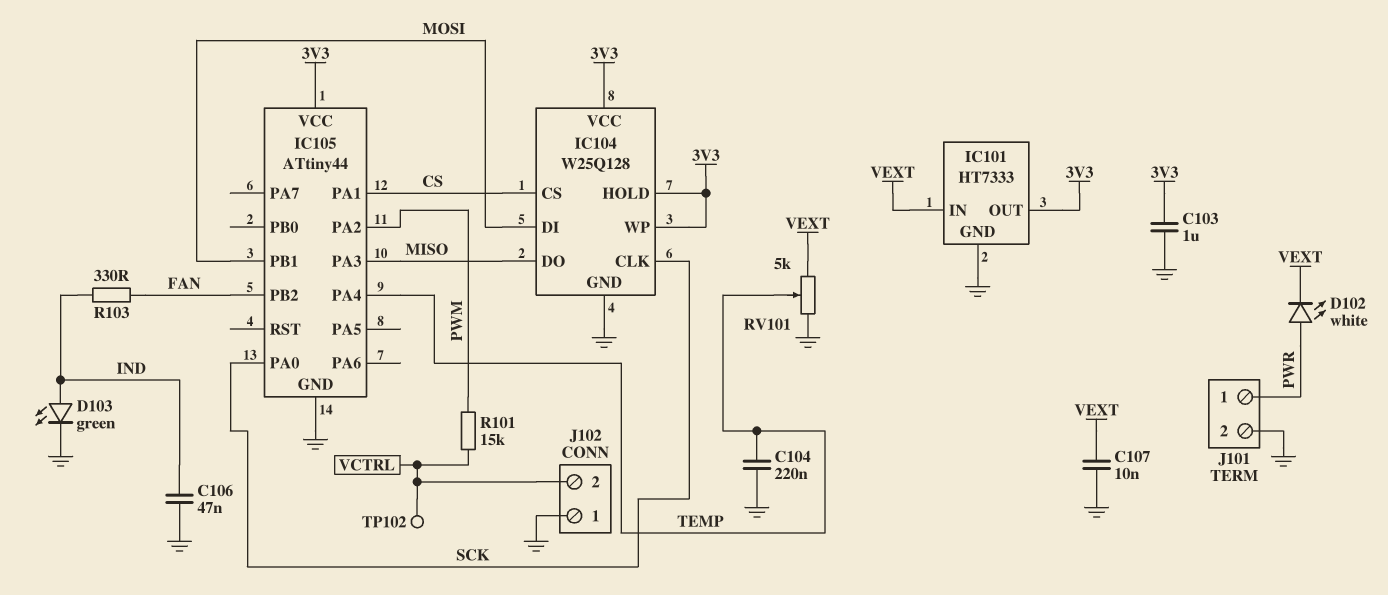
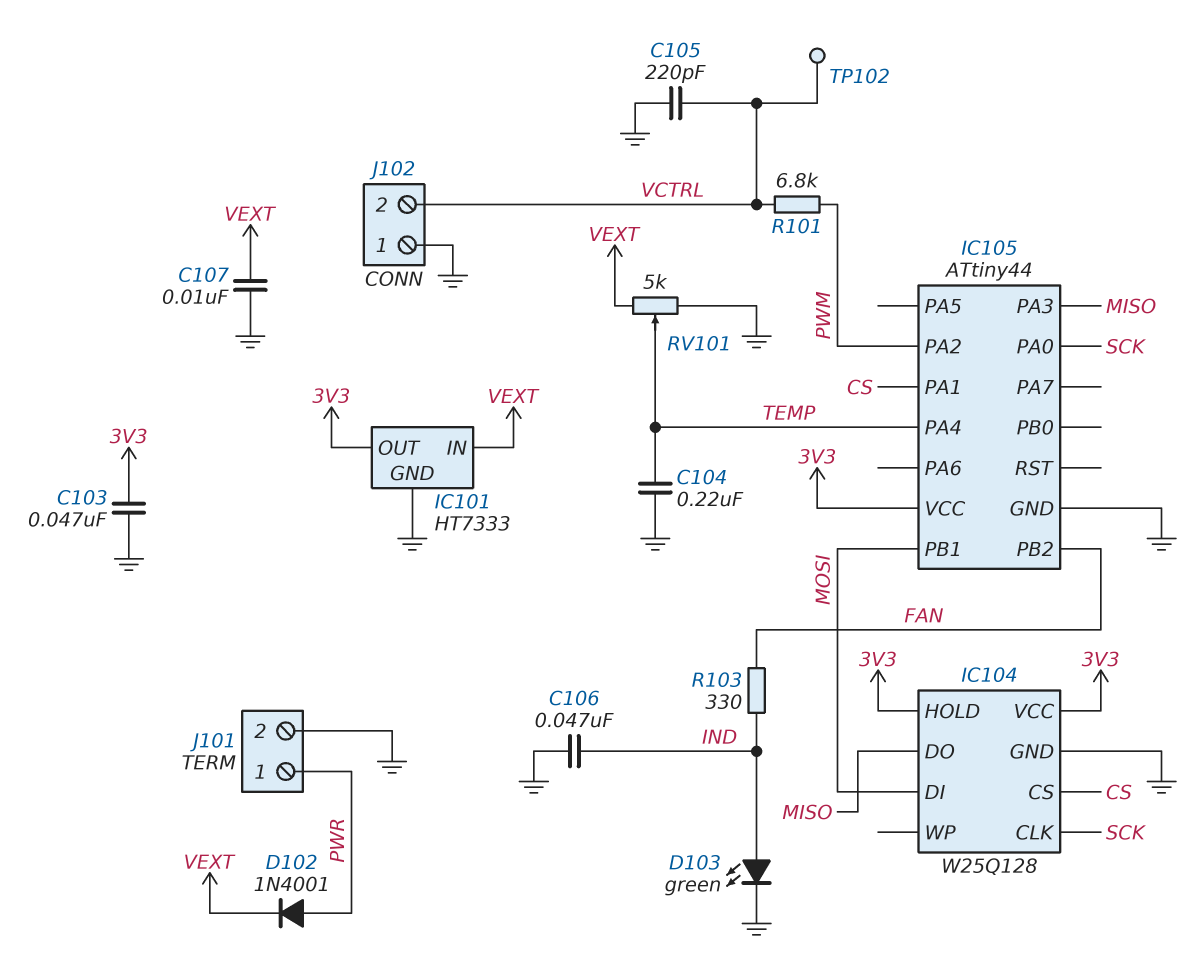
C103: 1uF (3V3, GND) -> 47nF (3V3, GND)
C105: none -> 220pF (GND, VCTRL)
D102: LED white (A PWR, K VEXT) -> diode 1N4001 (A PWR, K VEXT)
IC104 pin WP: 3V3 -> none
R101: 15k (PWM, VCTRL) -> 6.8k (PWM, VCTRL)

